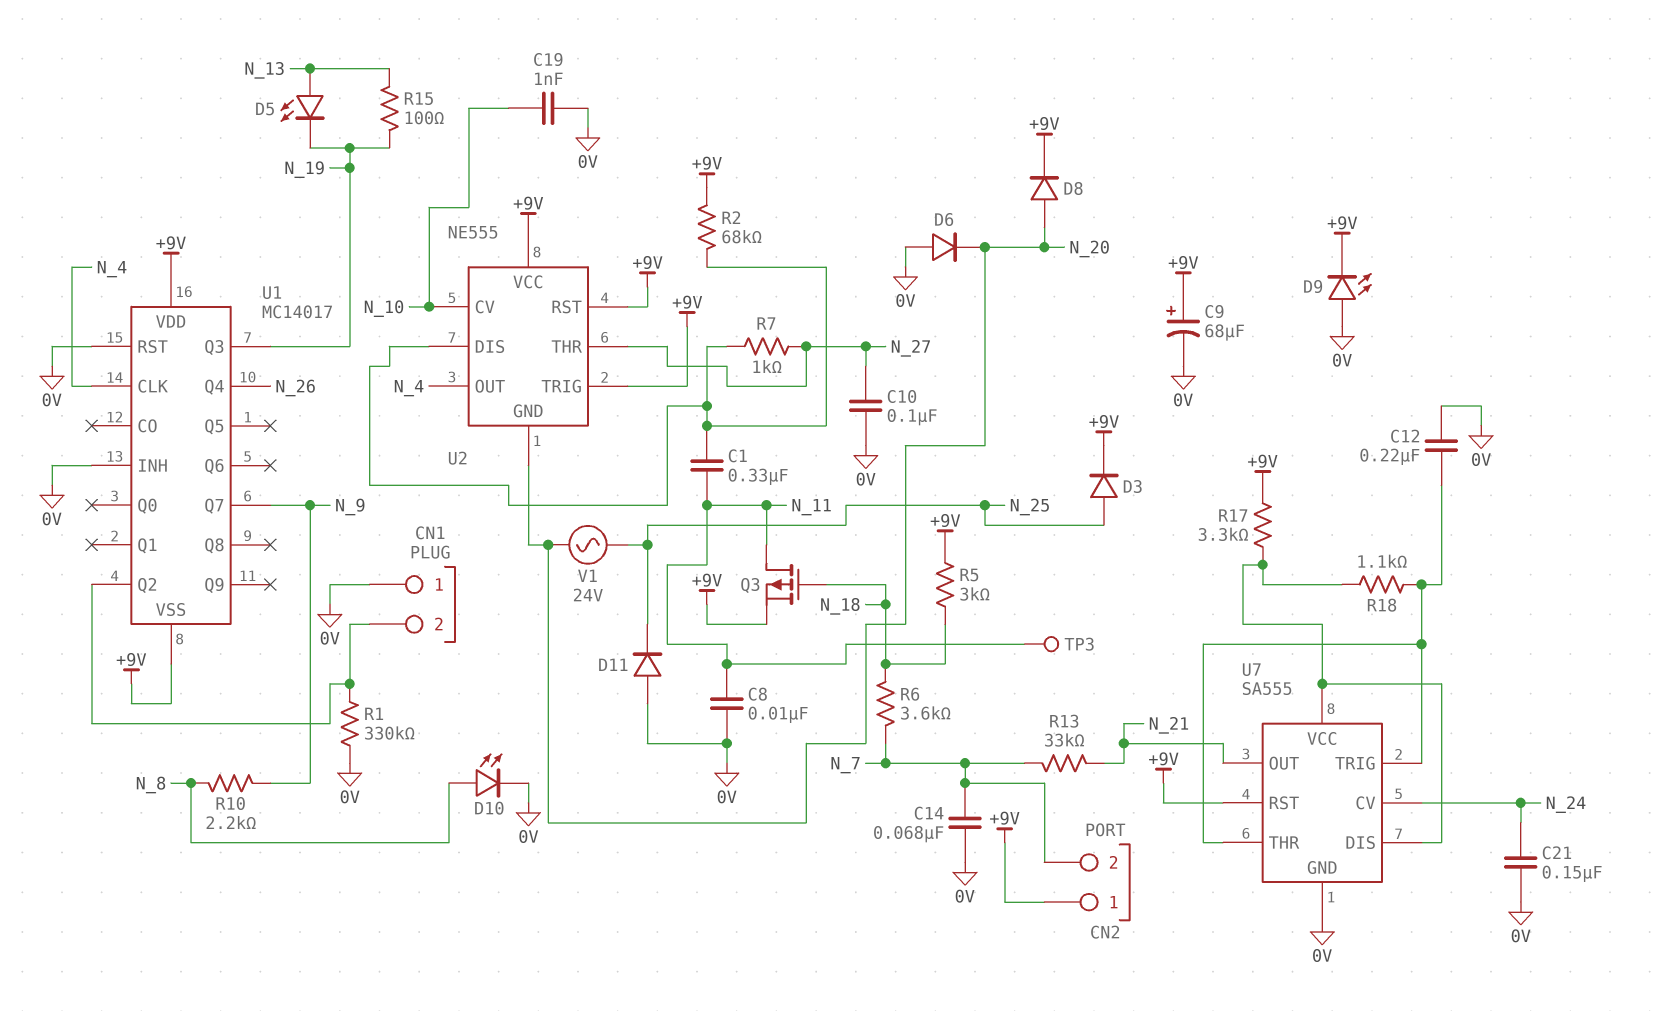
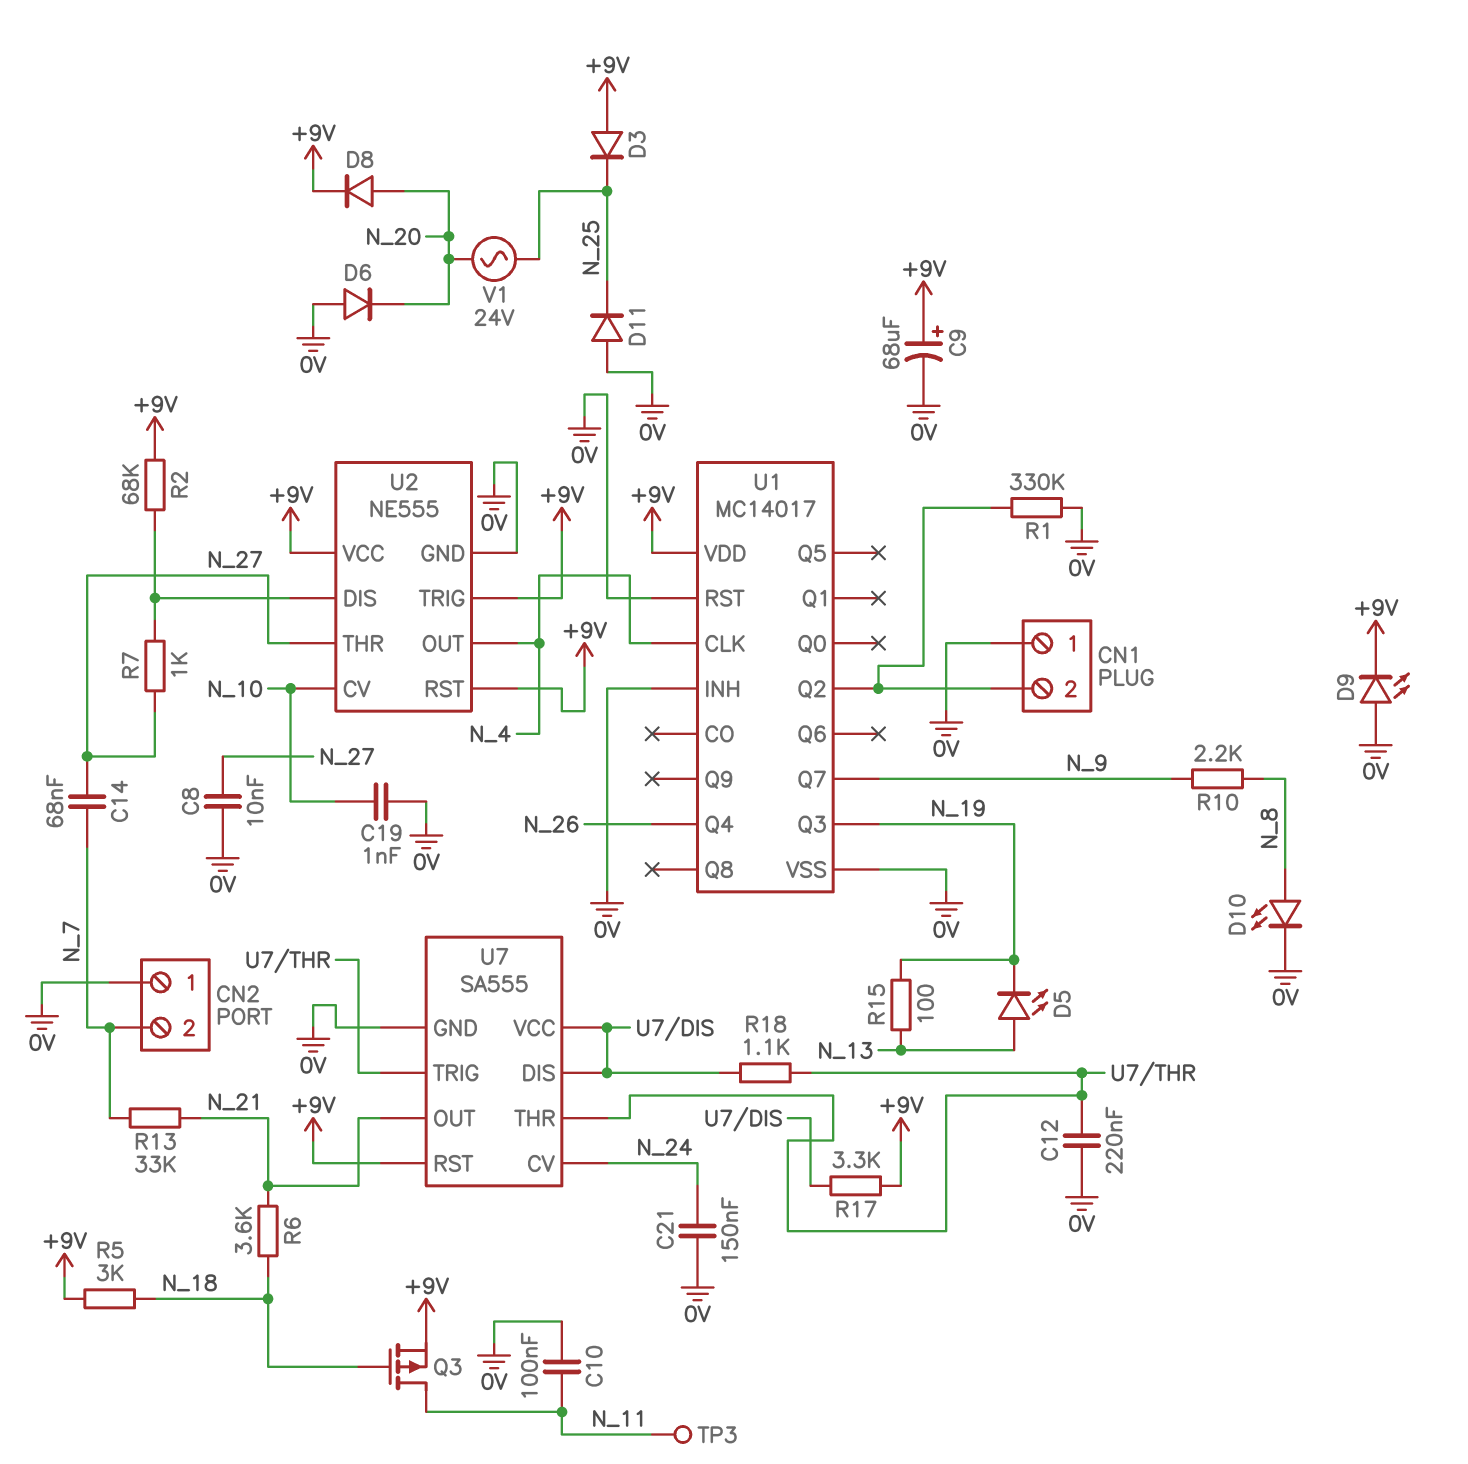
C1: 330nF (N_11, U2/DIS) -> none
C8: 10nF (0V, N_11) -> 10nF (0V, N_27)
C10: 100nF (0V, N_27) -> 100nF (0V, N_11)
C14: 68nF (0V, N_7) -> 68nF (N_7, N_27)
CN2 pin 1: +9V -> 0V
D3: diode (A N_25, K +9V) -> diode (A +9V, K N_25)
R6: 3.6k (N_7, N_18) -> 3.6k (N_18, N_21)
U1 pin VSS: +9V -> 0V
U2 pin GND: N_20 -> 0V

